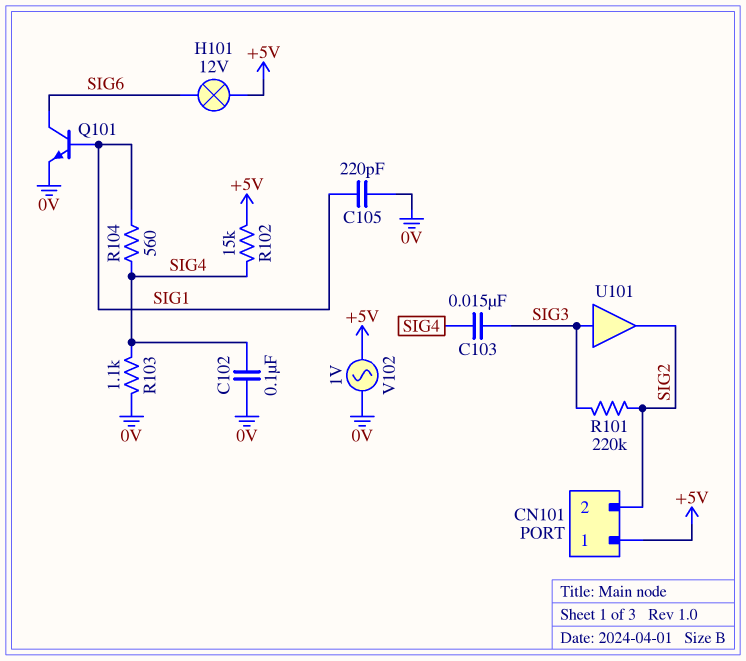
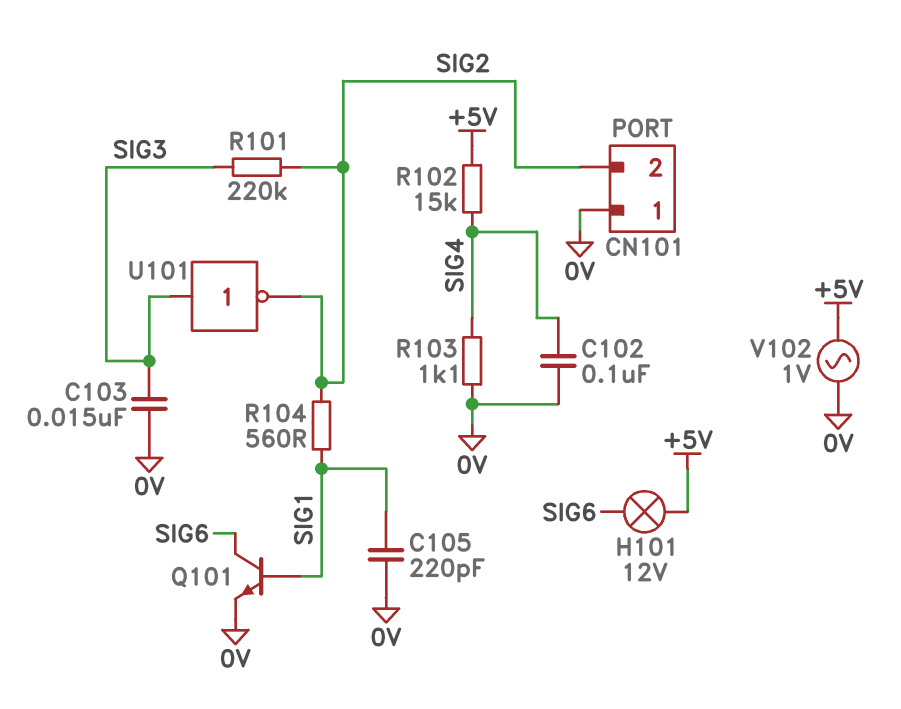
C103: 15nF (SIG3, SIG4) -> 15nF (0V, SIG3)
CN101 pin 1: +5V -> 0V
R104: 560 (SIG1, SIG4) -> 560 (SIG1, SIG2)
U101: buffer (in SIG3, out SIG2) -> NOT (in SIG3, out SIG2)

